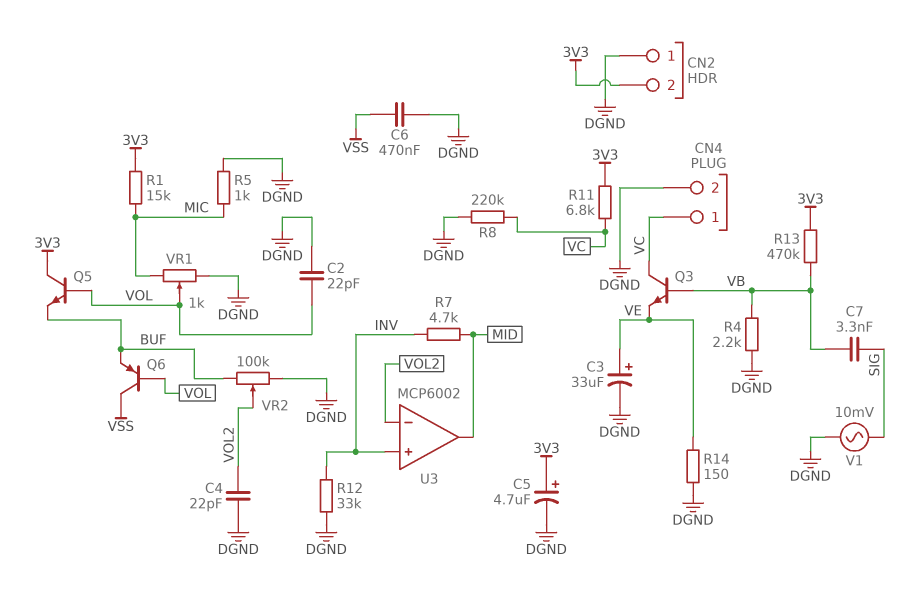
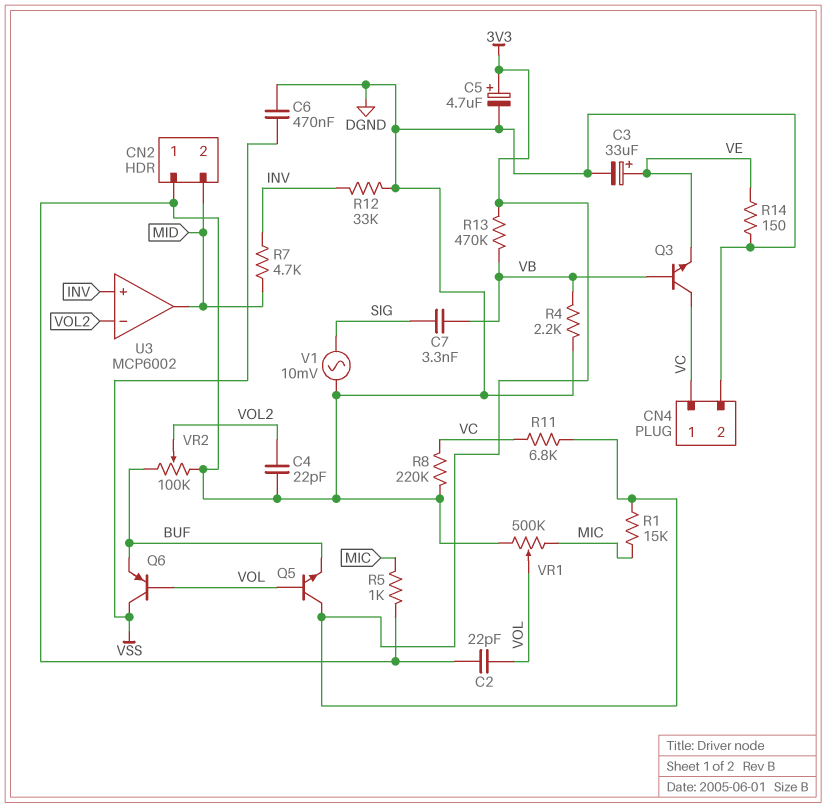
CN2 pin 2: 3V3 -> MID
VR1: 1k (DGND, MIC, wiper VOL) -> 500k (DGND, MIC, wiper VOL)

